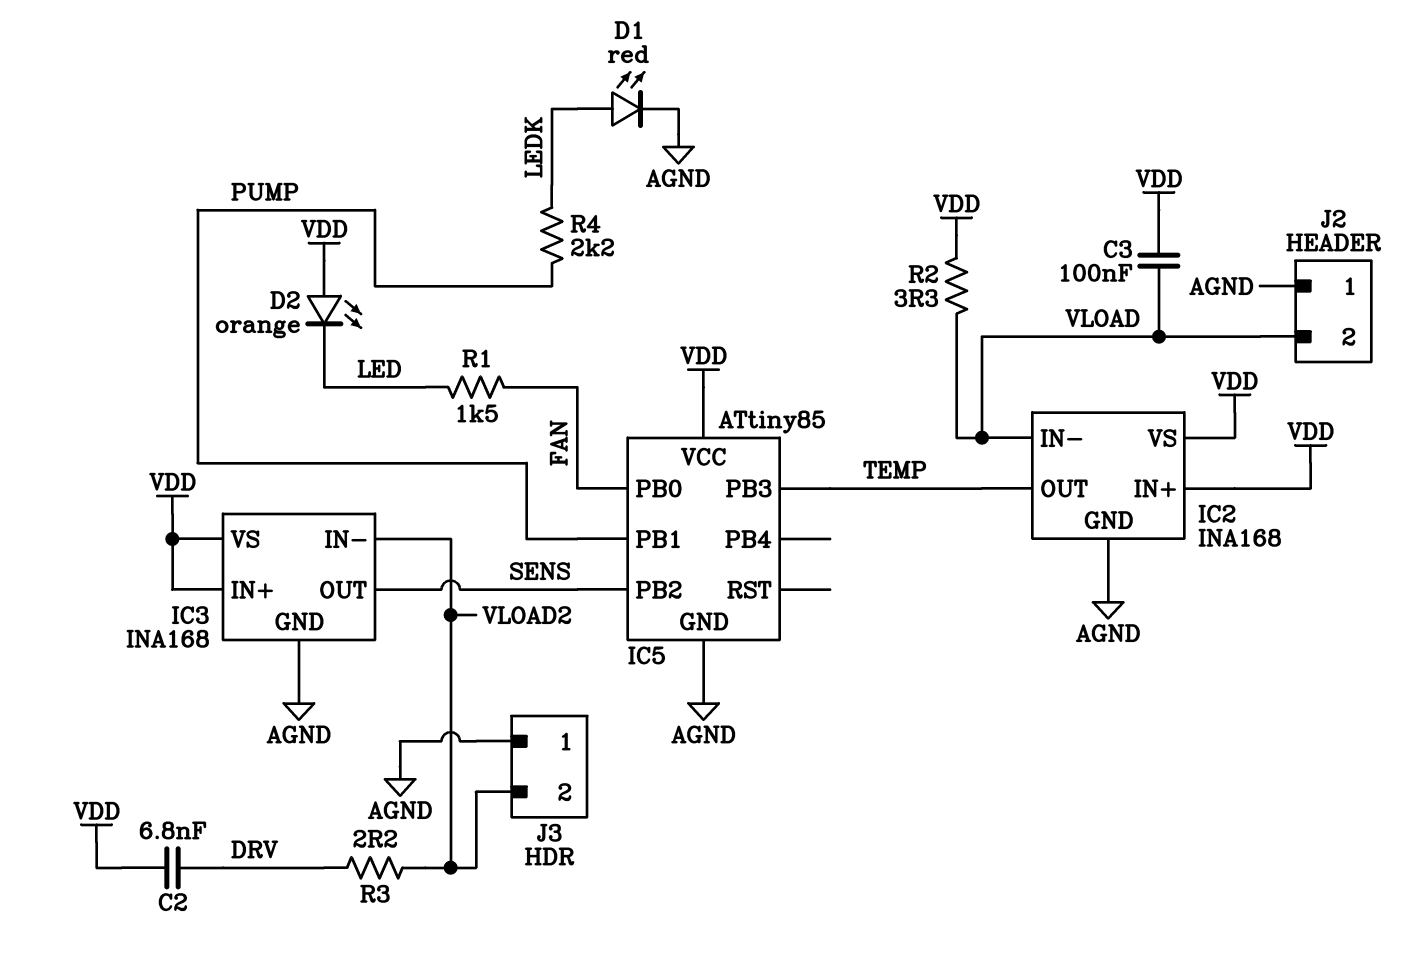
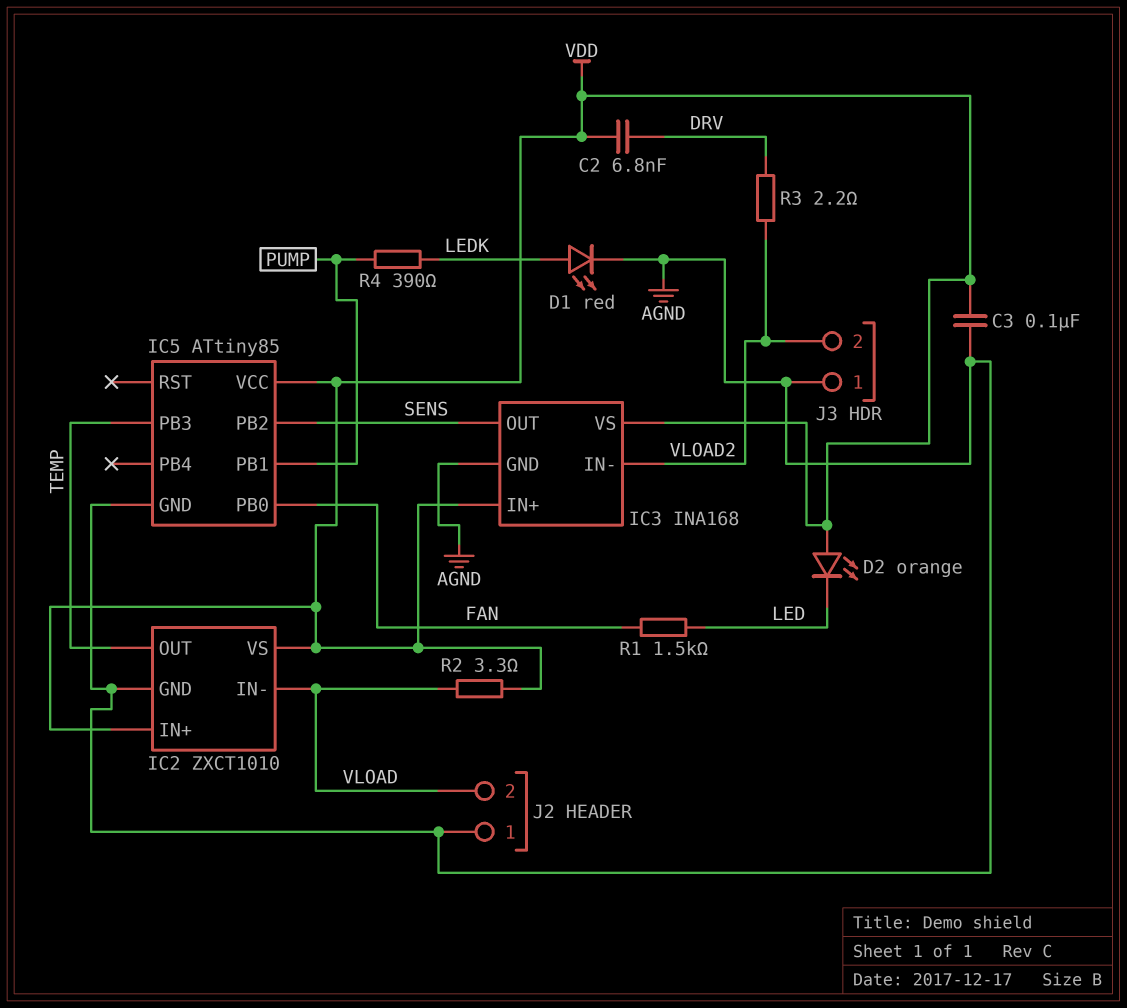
C3: 100nF (VDD, VLOAD) -> 100nF (AGND, VDD)
IC2: INA168 -> ZXCT1010
R4: 2.2k (LEDK, PUMP) -> 390 (LEDK, PUMP)

